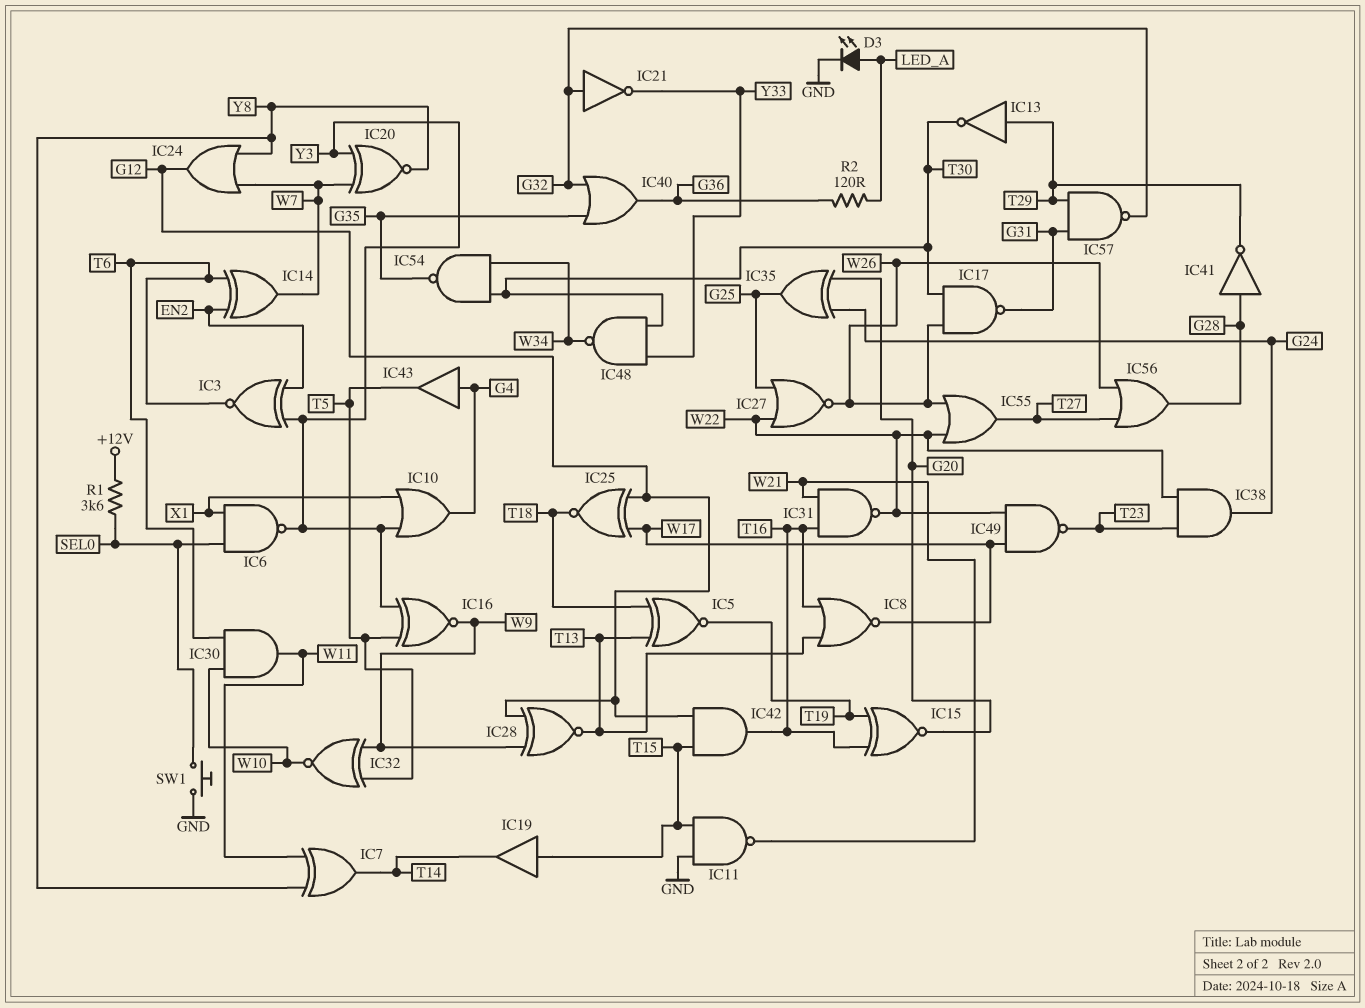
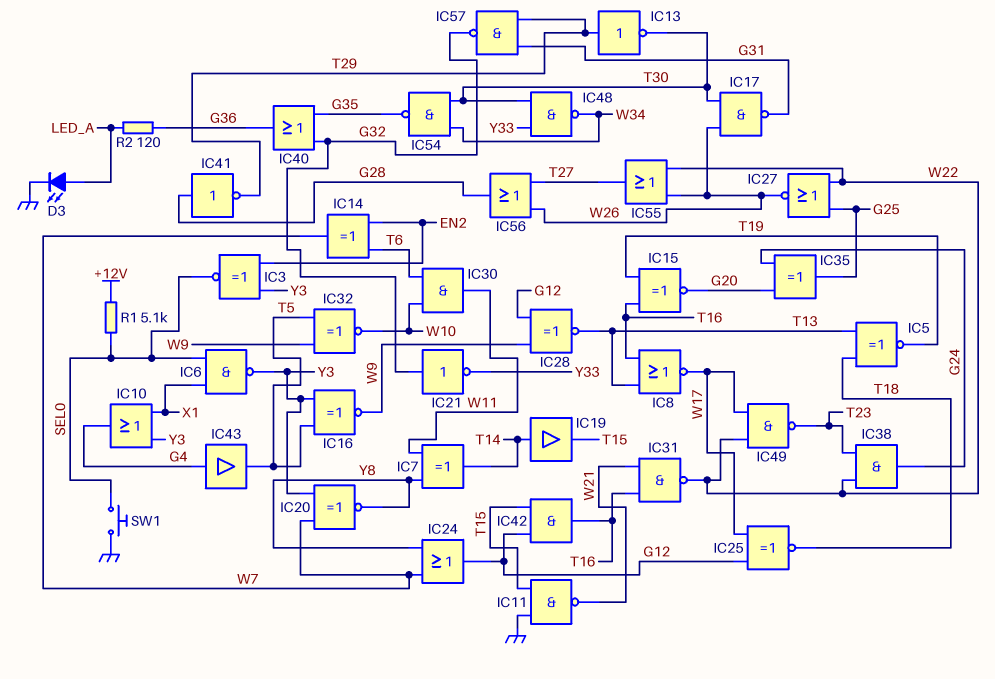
IC3: XNOR (in EN2, in Y3, out T6) -> XNOR (in EN2, in Y3, out SEL0)
IC19: buffer (in T15, out T14) -> buffer (in T14, out T15)
R1: 3.6k (+12V, SEL0) -> 5.1k (+12V, SEL0)

